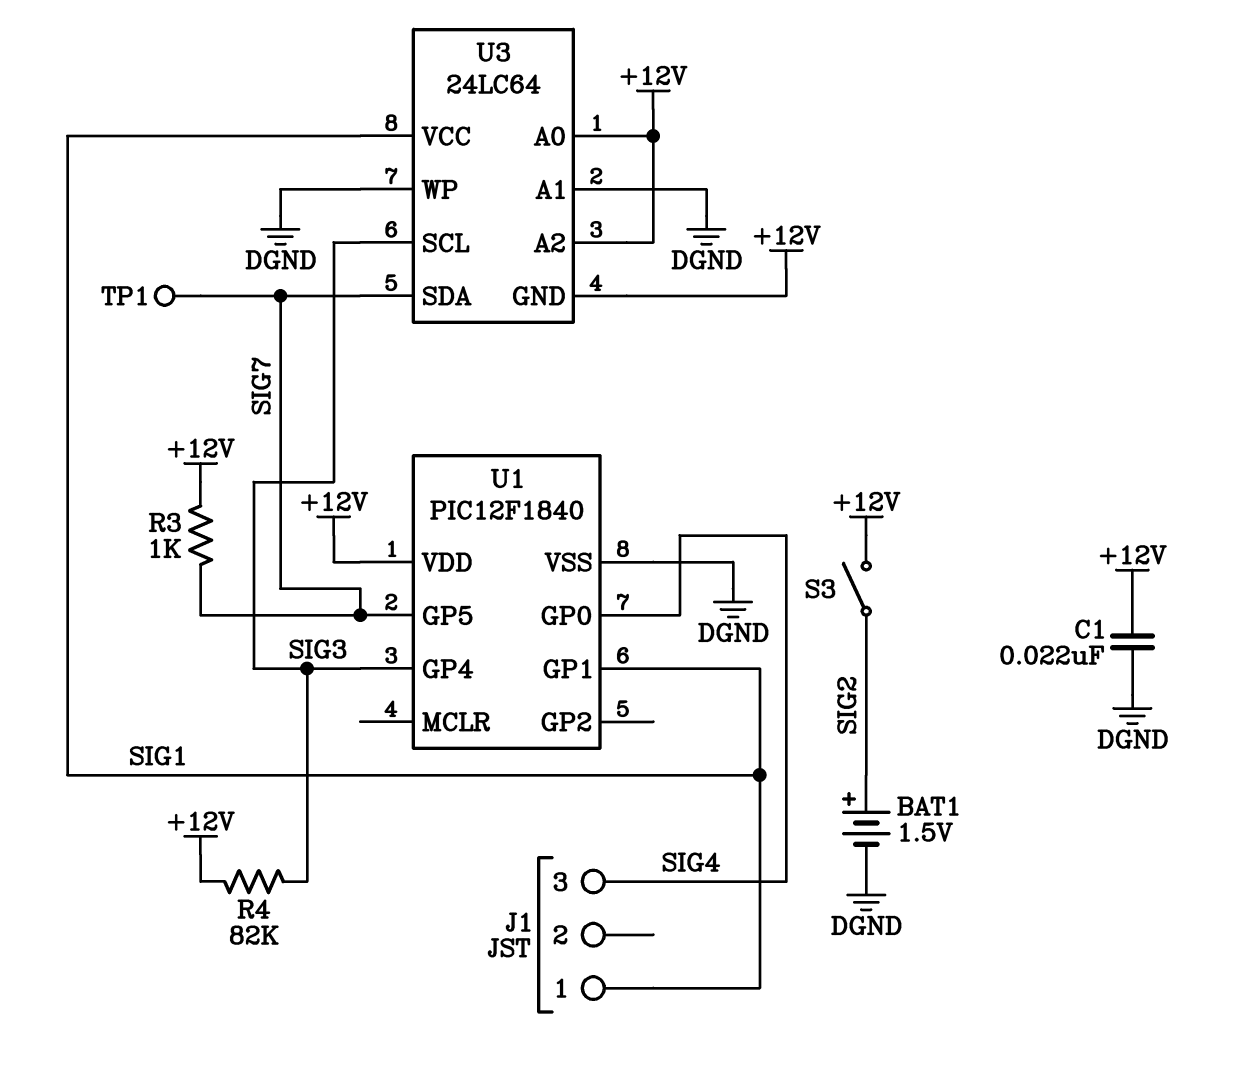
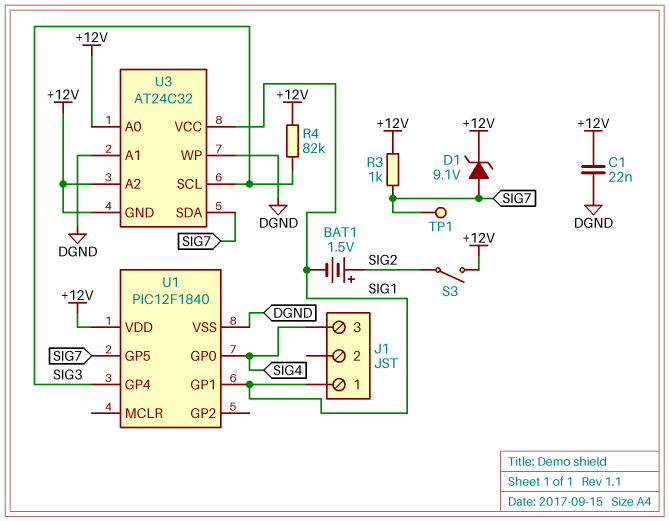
BAT1: 1.5V (plus SIG2, minus DGND) -> 1.5V (plus SIG2, minus SIG1)
D1: none -> zener 9.1V (A SIG7, K +12V)
U3: 24LC64 -> AT24C32

